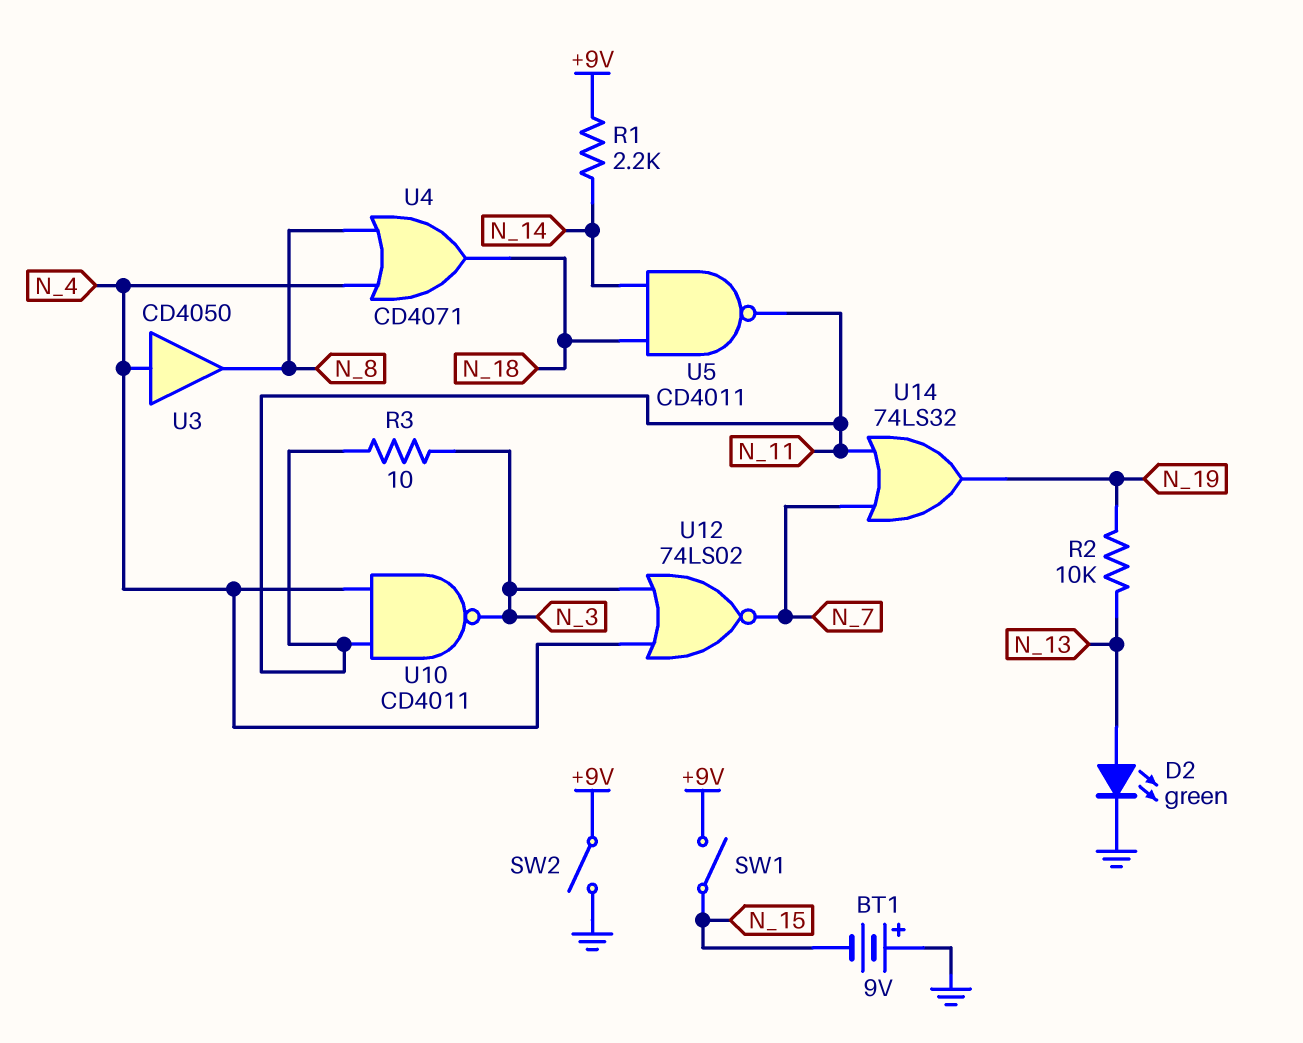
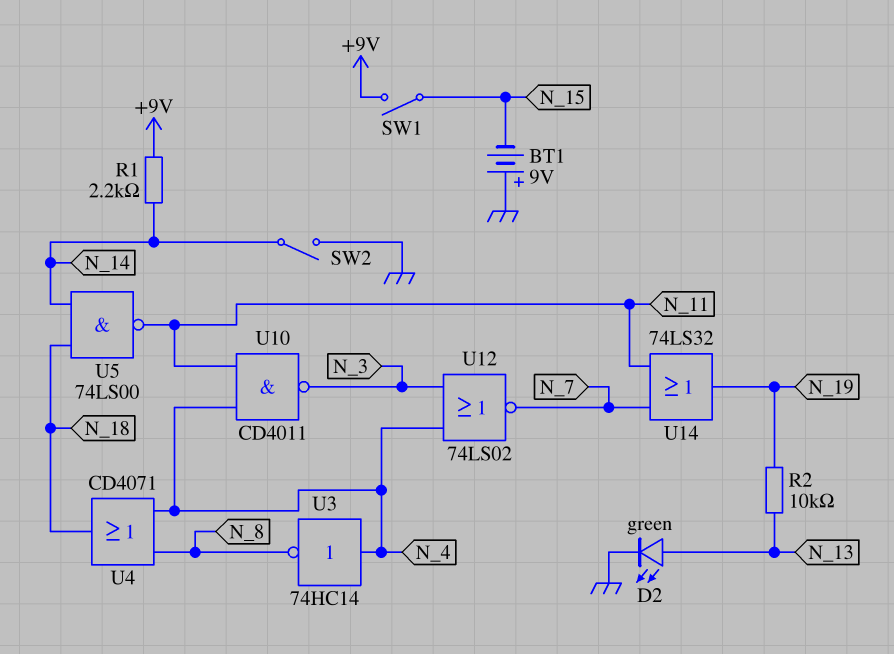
R3: 10 (N_3, N_11) -> none
SW2: switch (+9V, GND) -> switch (GND, N_14)
U3: buffer CD4050 (in N_4, out N_8) -> NOT 74HC14 (in N_4, out N_8)
U5: NAND CD4011 (in N_14, in N_18, out N_11) -> NAND 74LS00 (in N_14, in N_18, out N_11)

